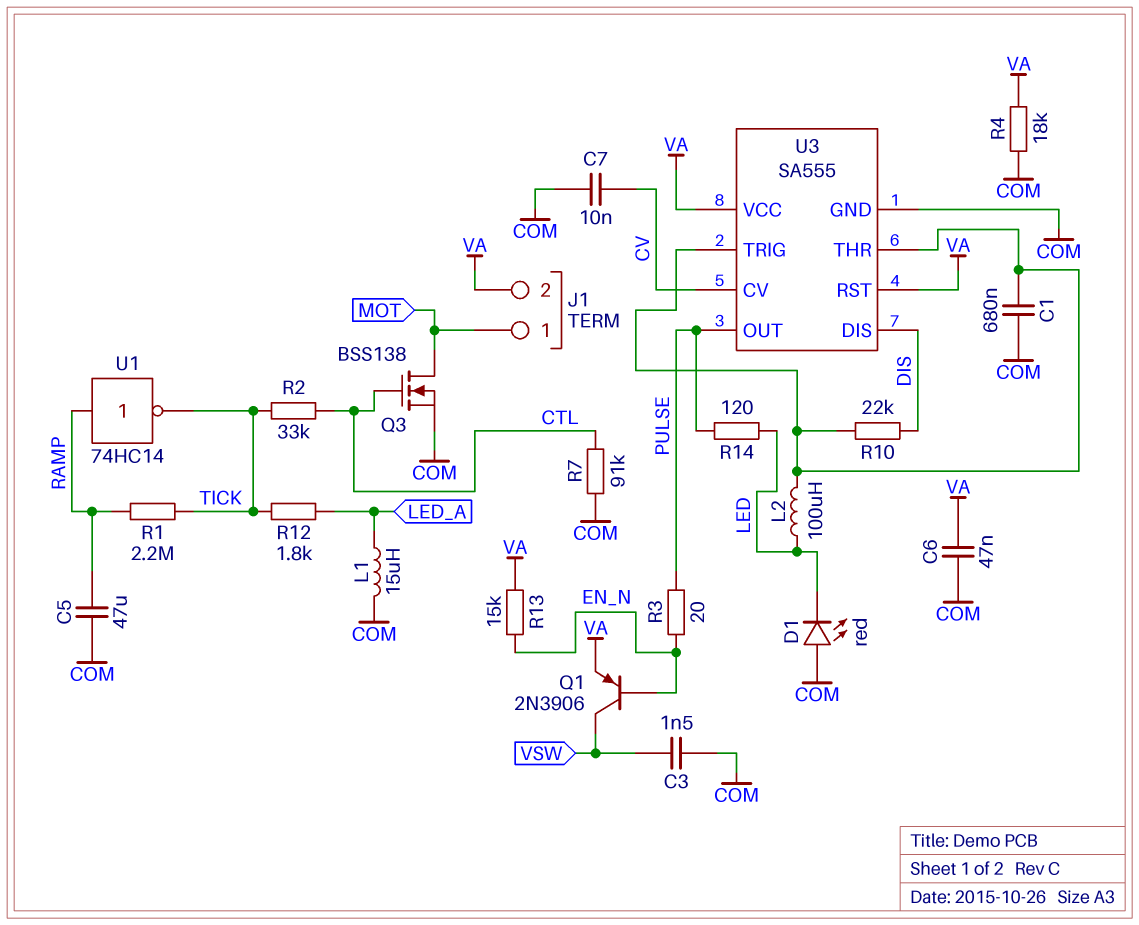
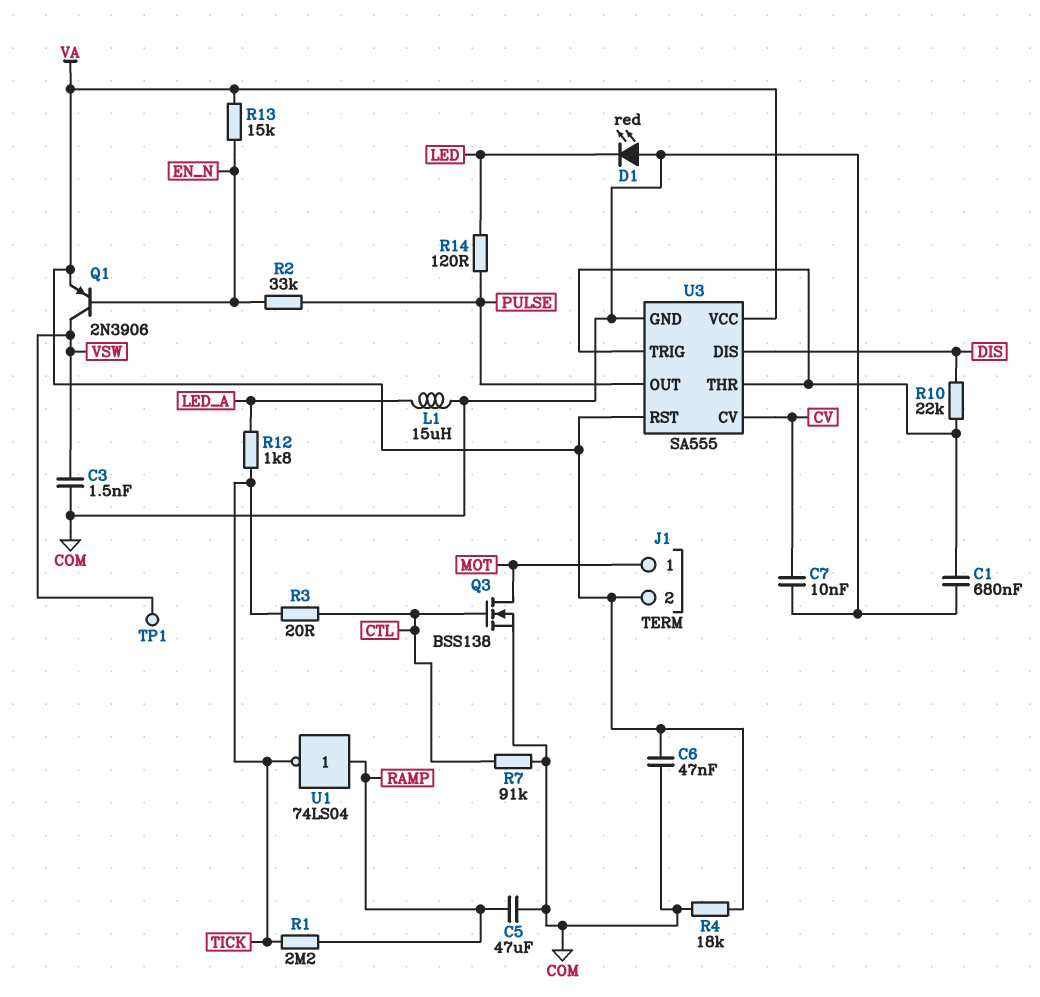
L2: 100uH (LED, U3/THR) -> none
R2: 33k (CTL, TICK) -> 33k (EN_N, PULSE)
R3: 20 (EN_N, PULSE) -> 20 (CTL, TICK)
TP1: none -> test point (VSW)
U1: NOT 74HC14 (in RAMP, out TICK) -> NOT 74LS04 (in RAMP, out TICK)

